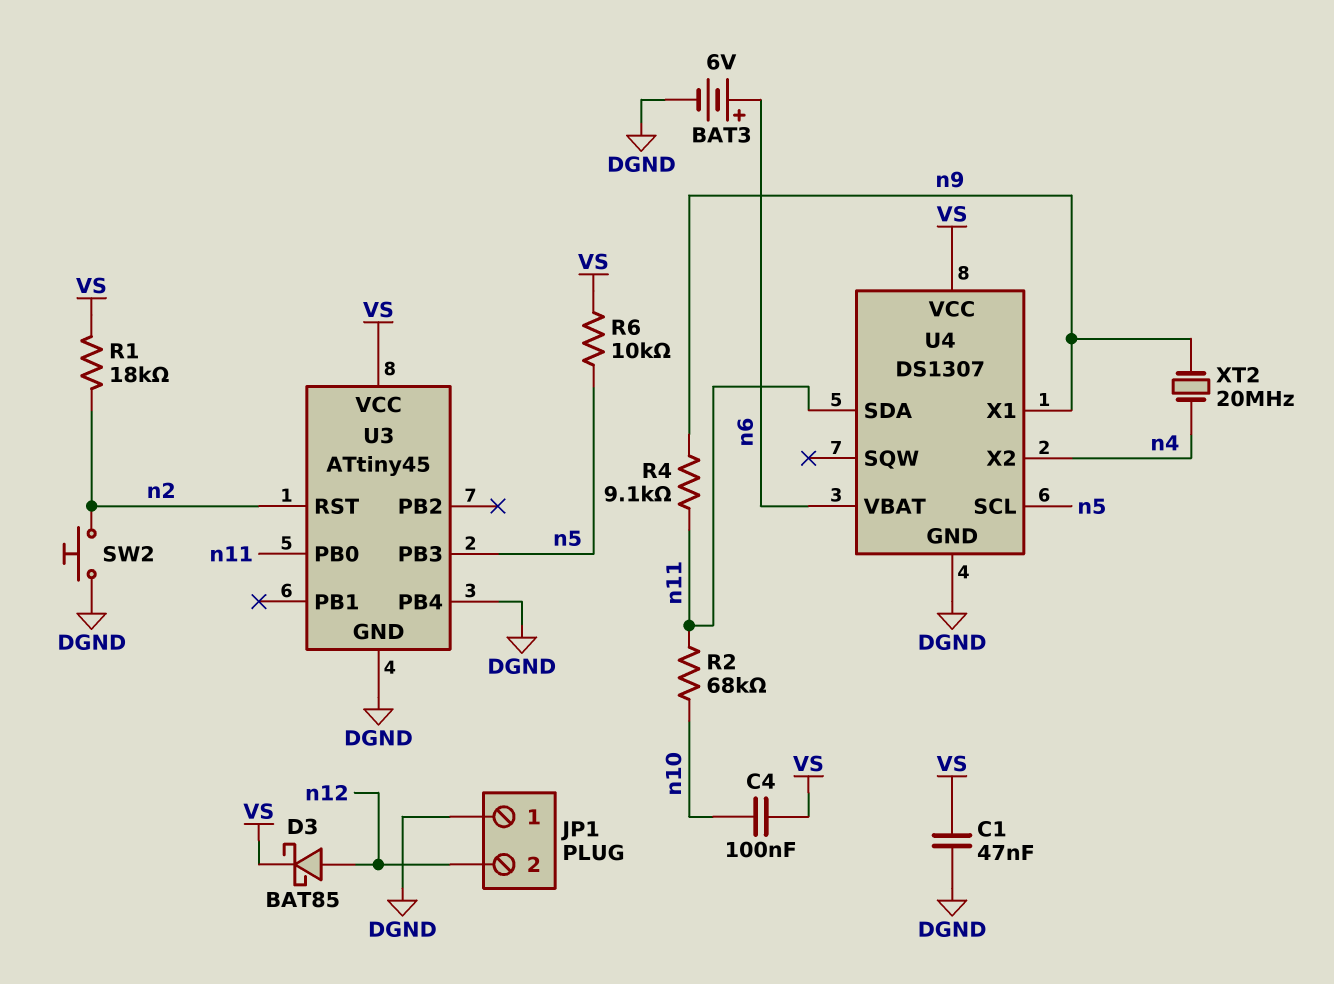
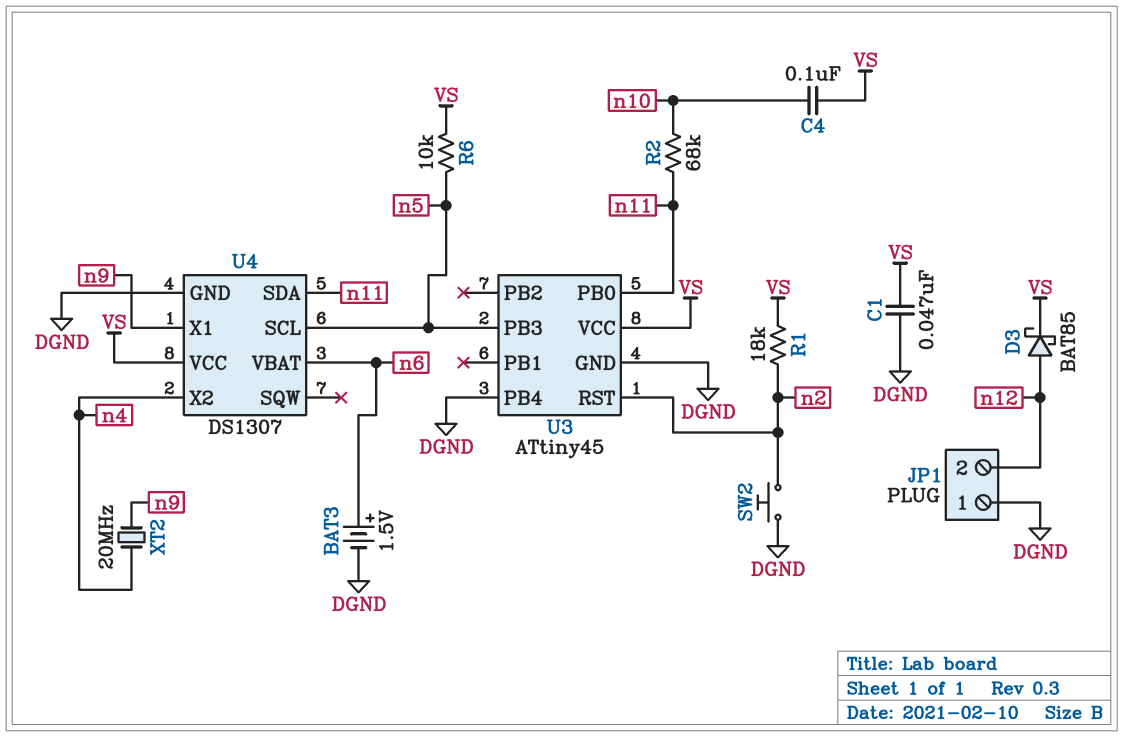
BAT3: 6V (plus n6, minus DGND) -> 1.5V (plus n6, minus DGND)
R4: 9.1k (n9, n11) -> none

